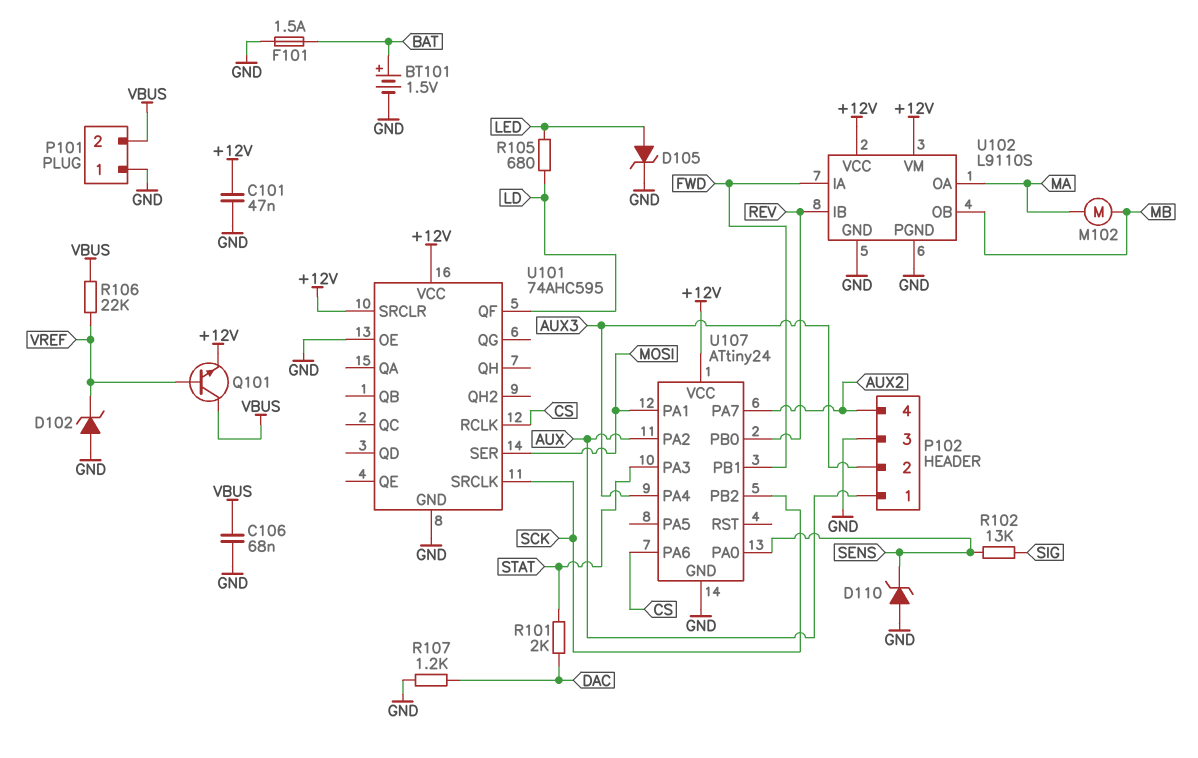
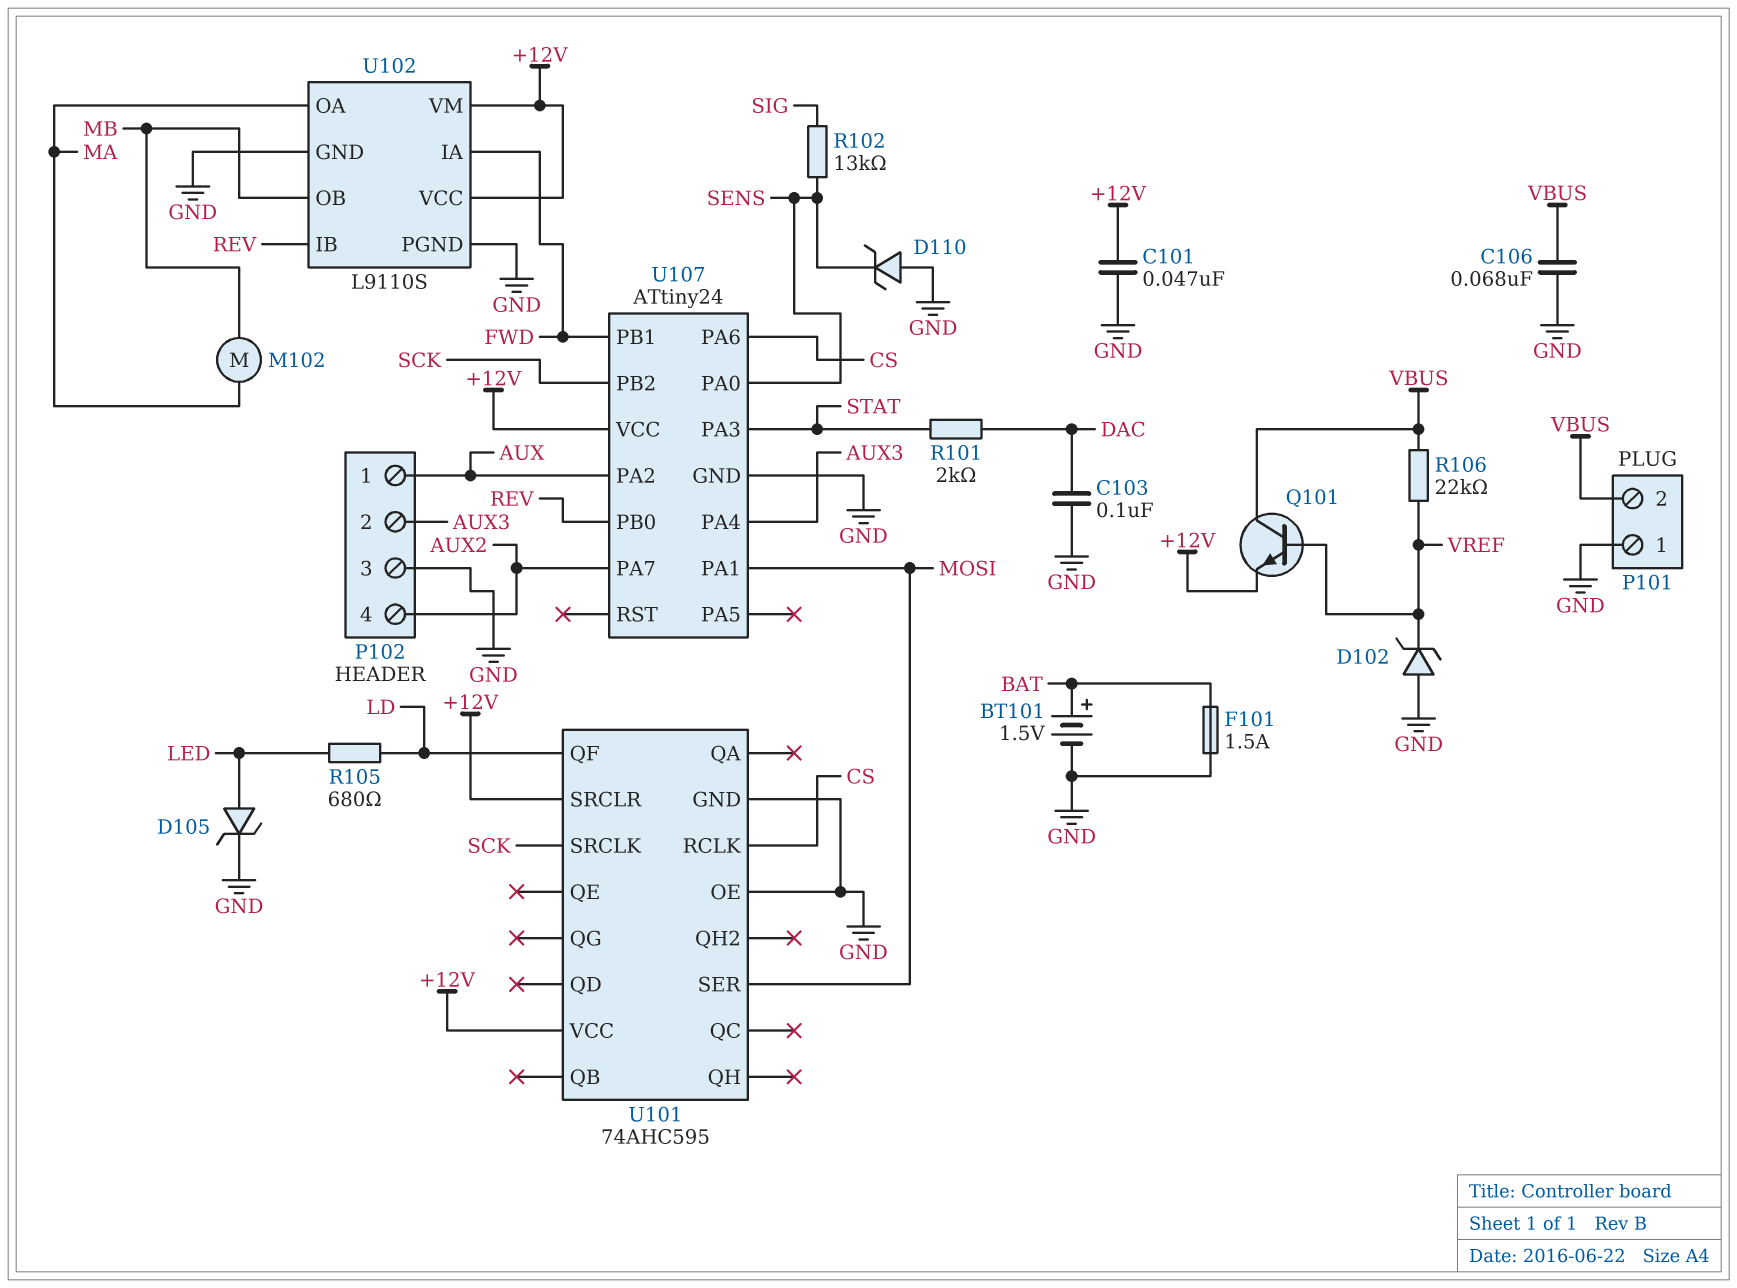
C103: none -> 100nF (DAC, GND)
R107: 1.2k (DAC, GND) -> none

